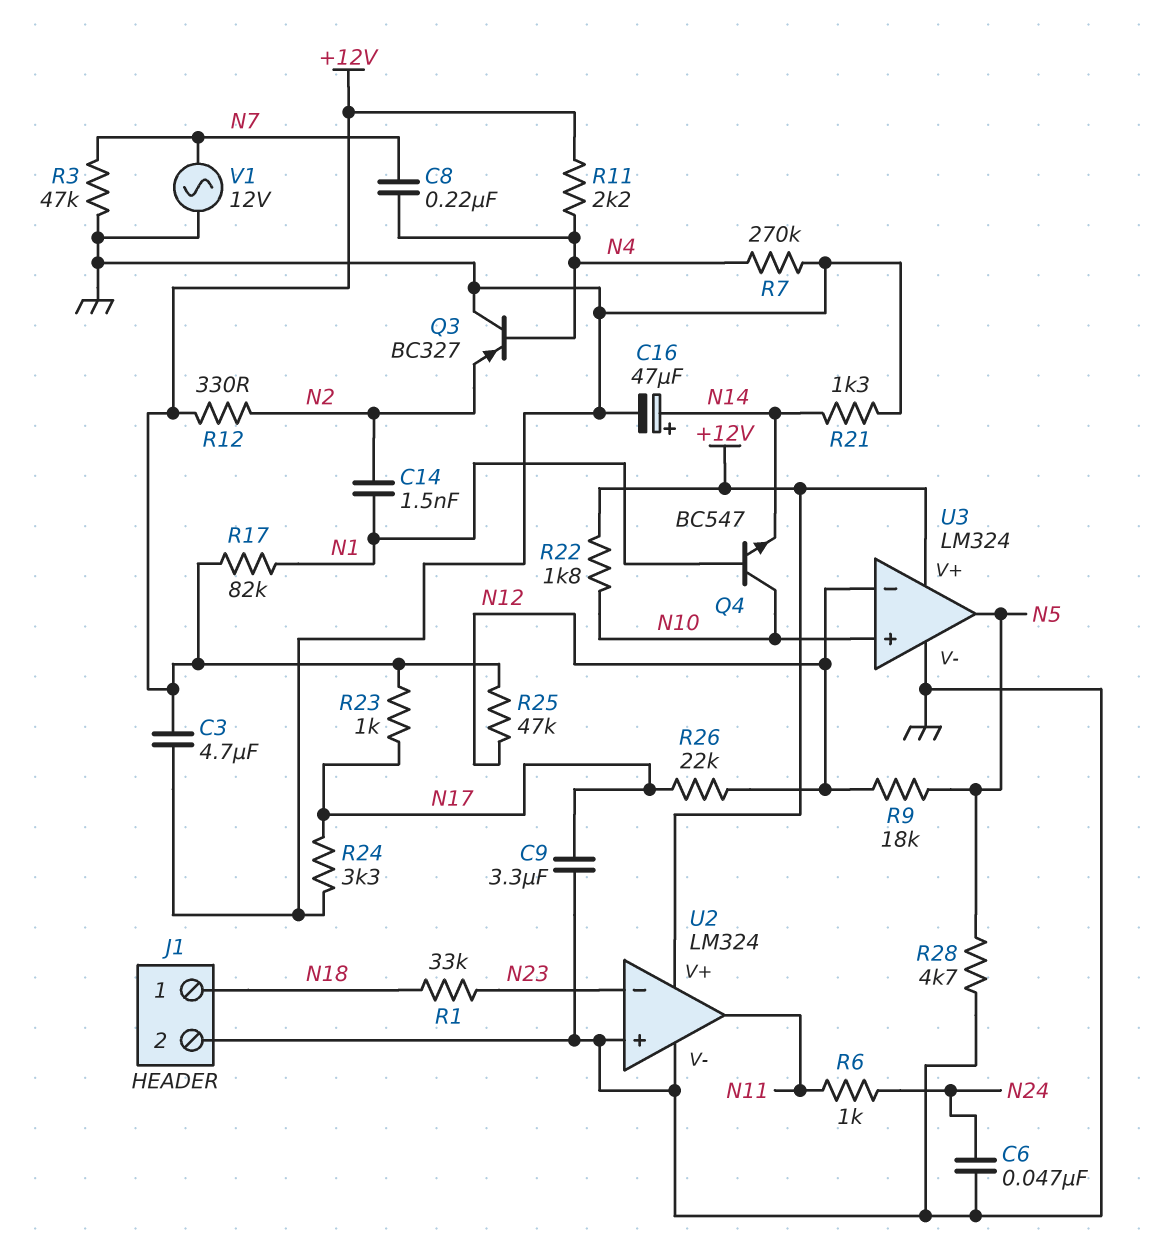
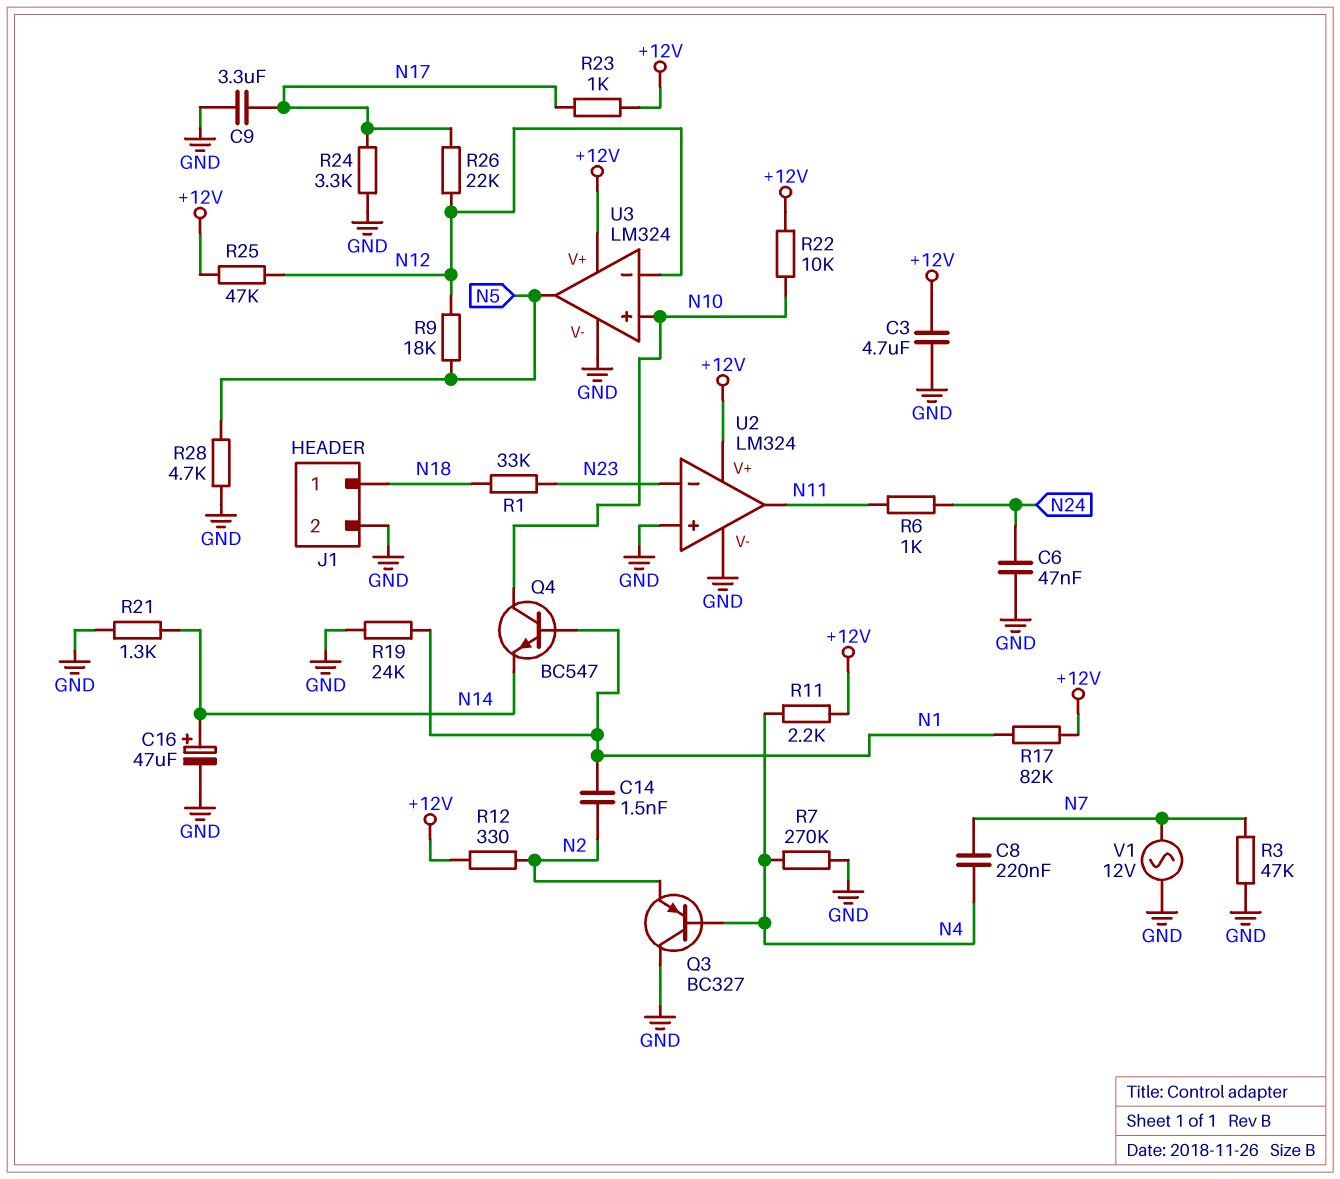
R19: none -> 24k (GND, N1)
R22: 1.8k (+12V, N10) -> 10k (+12V, N10)

